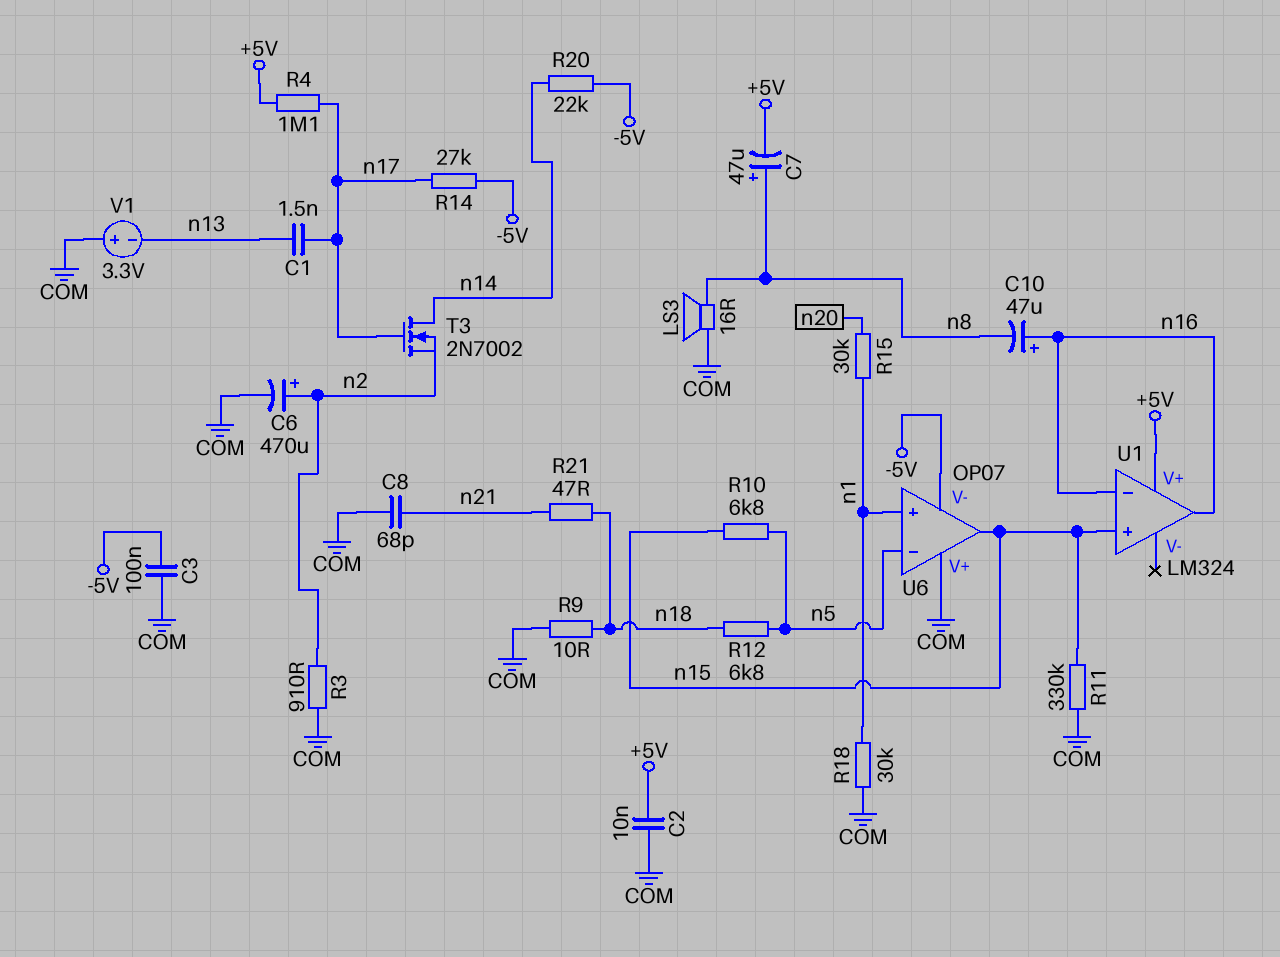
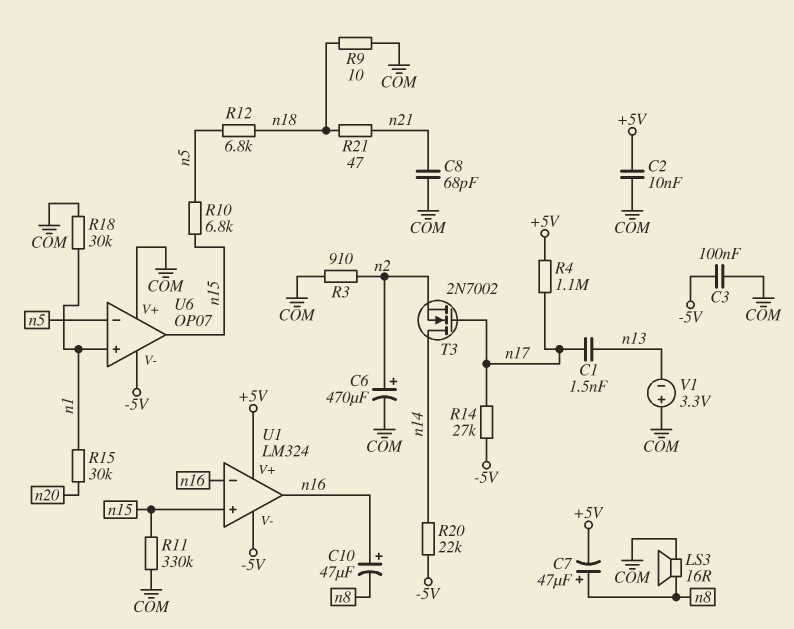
U1 pin V-: none -> -5V

